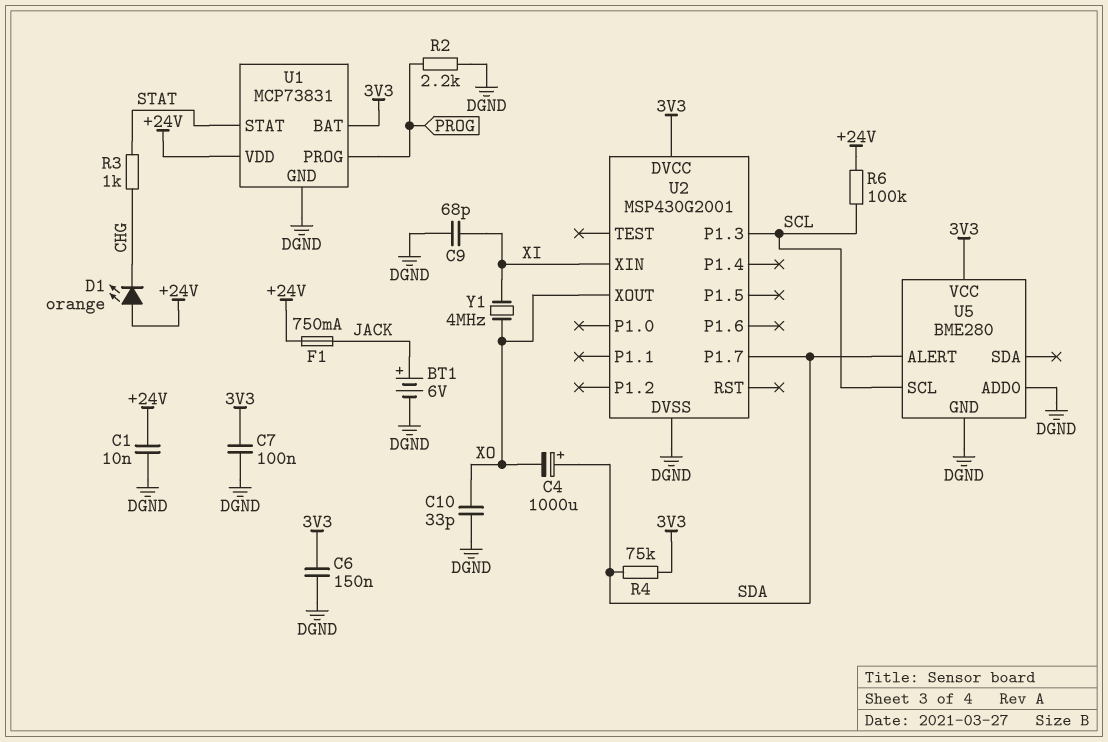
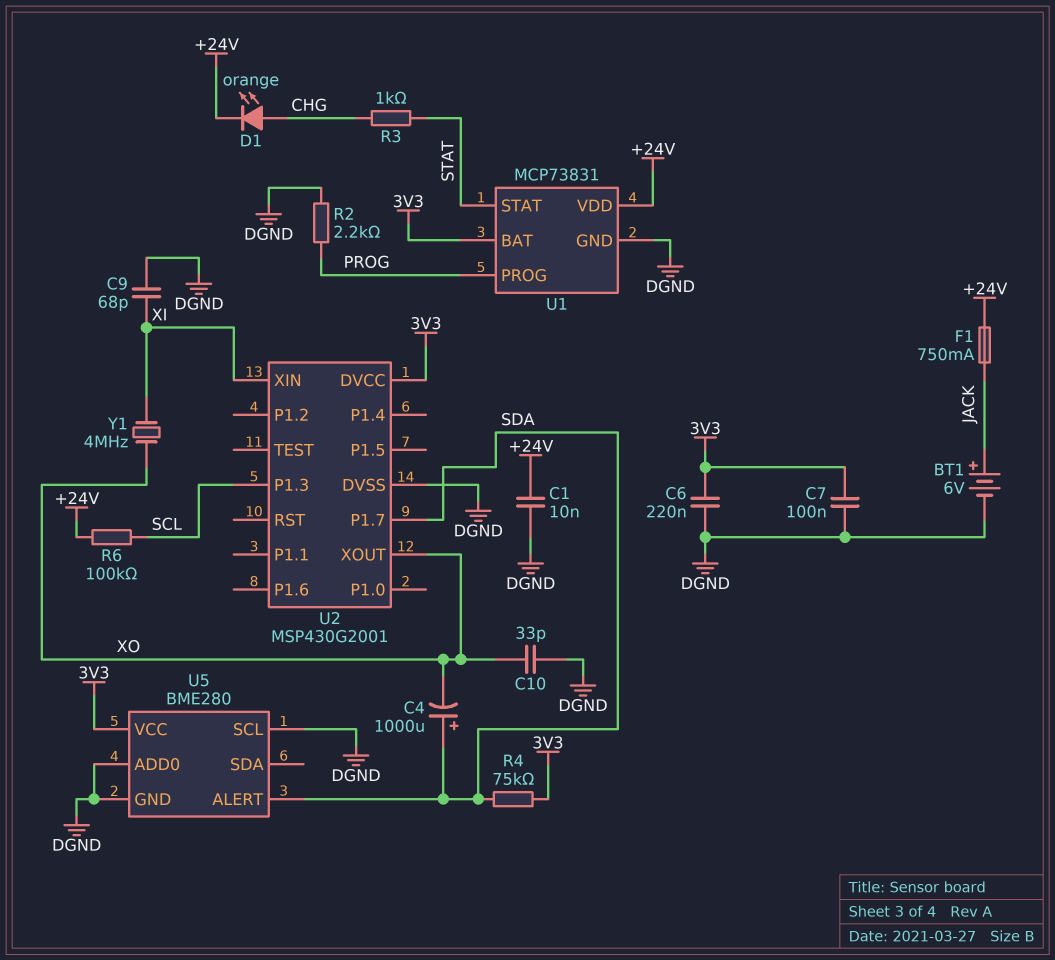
C6: 150nF (3V3, DGND) -> 220nF (3V3, DGND)
D1: LED orange (A +24V, K CHG) -> LED orange (A CHG, K +24V)
U5 pin SCL: SCL -> DGND

